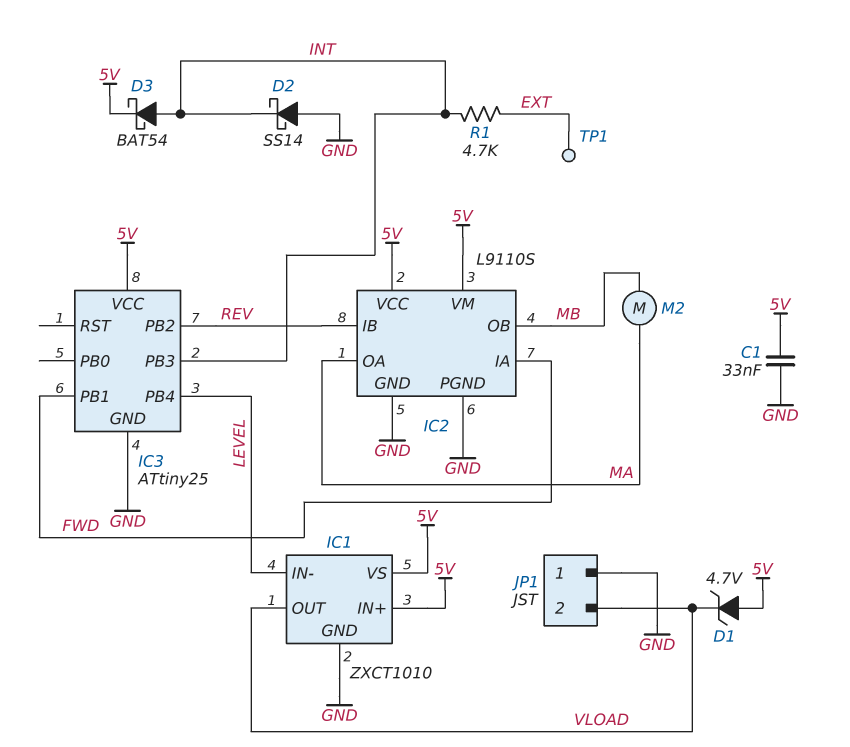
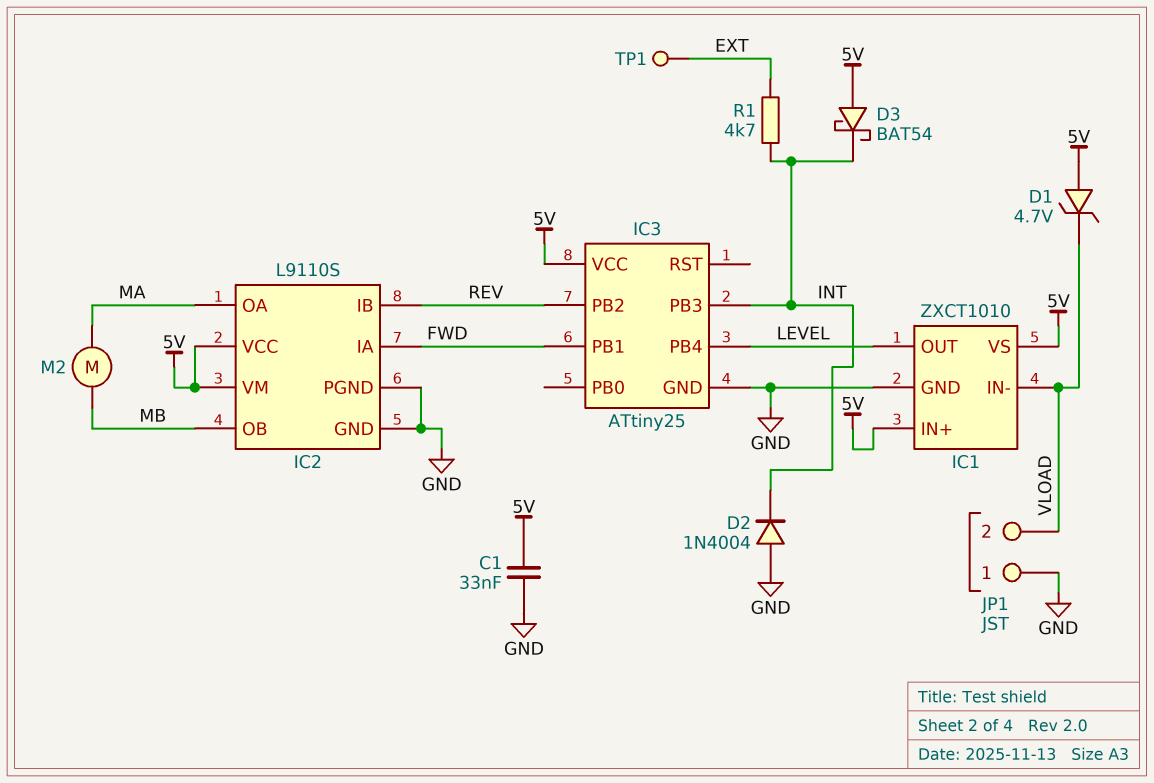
D2: schottky SS14 (A GND, K INT) -> diode 1N4004 (A GND, K INT)
D3: schottky BAT54 (A INT, K 5V) -> schottky BAT54 (A 5V, K INT)
IC1 pin IN-: LEVEL -> VLOAD
IC1 pin OUT: VLOAD -> LEVEL

